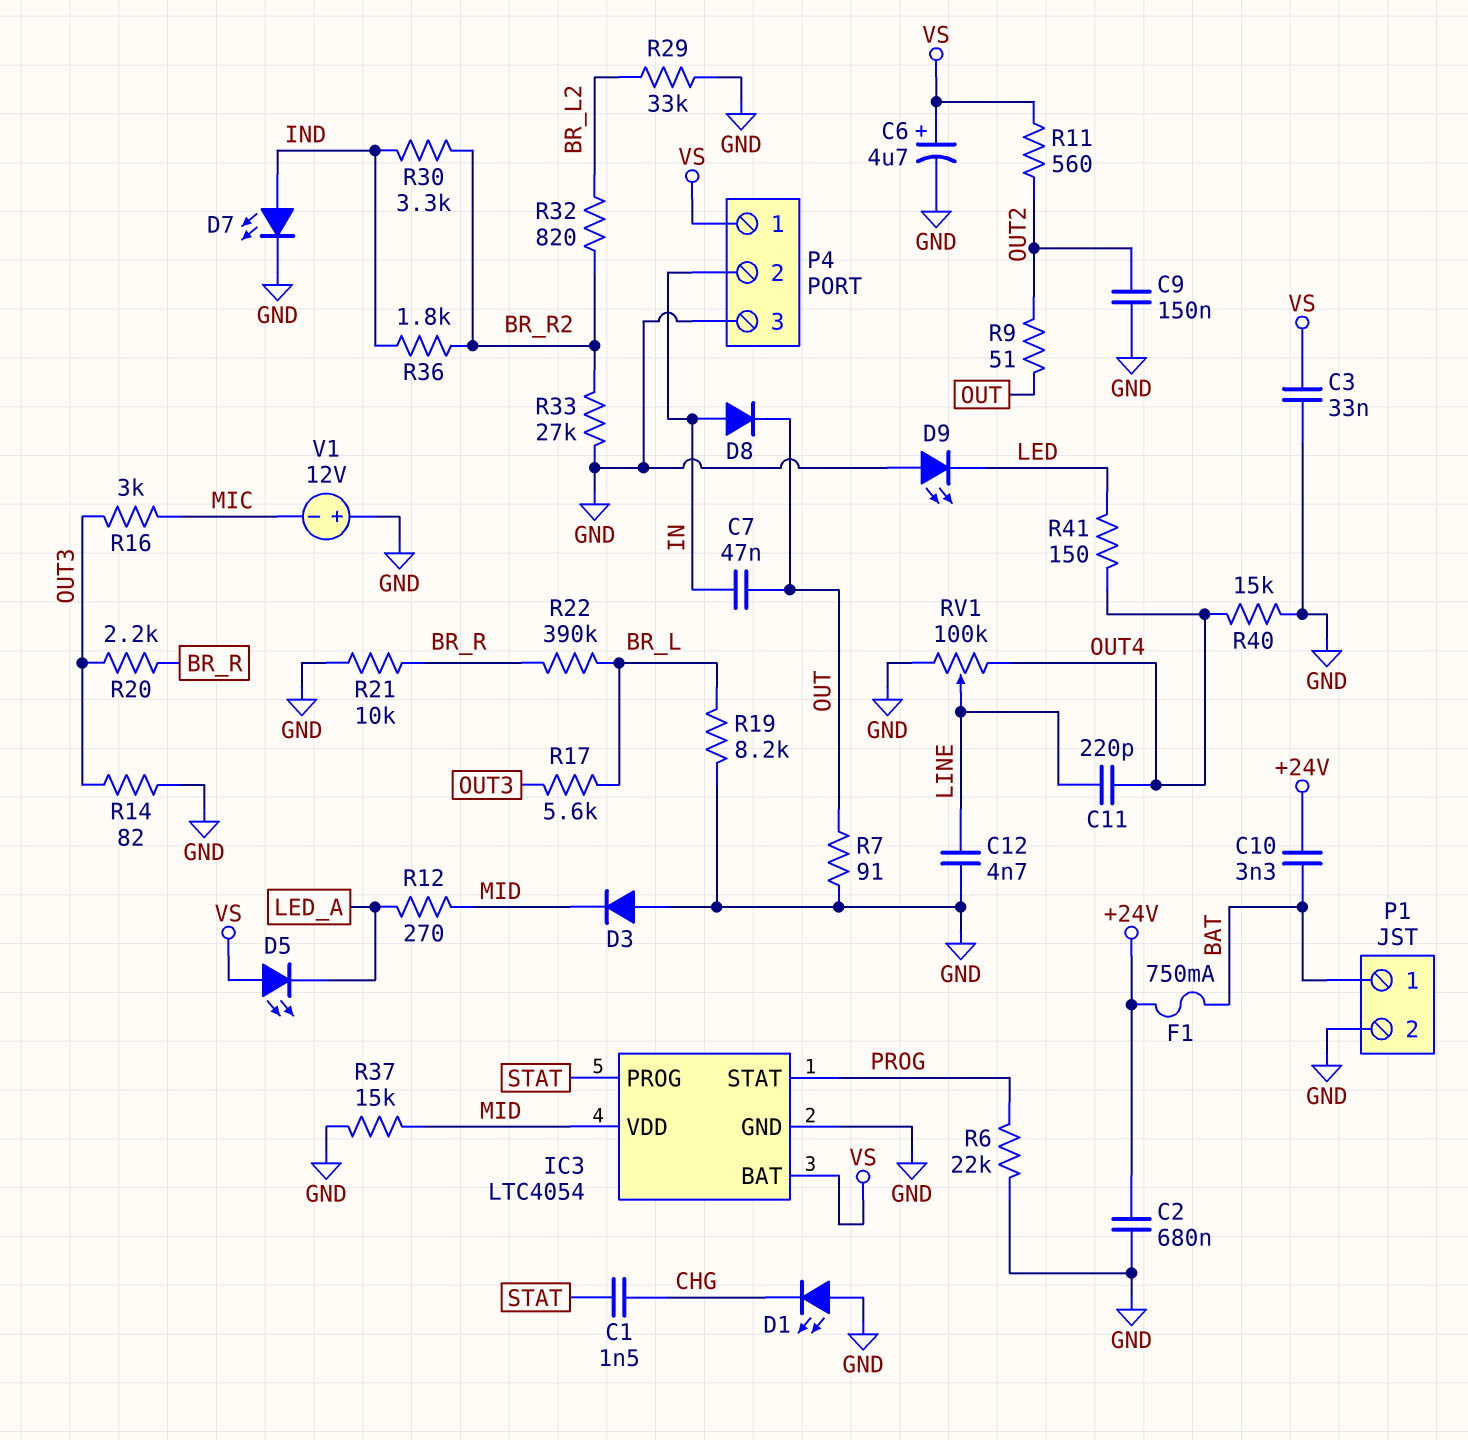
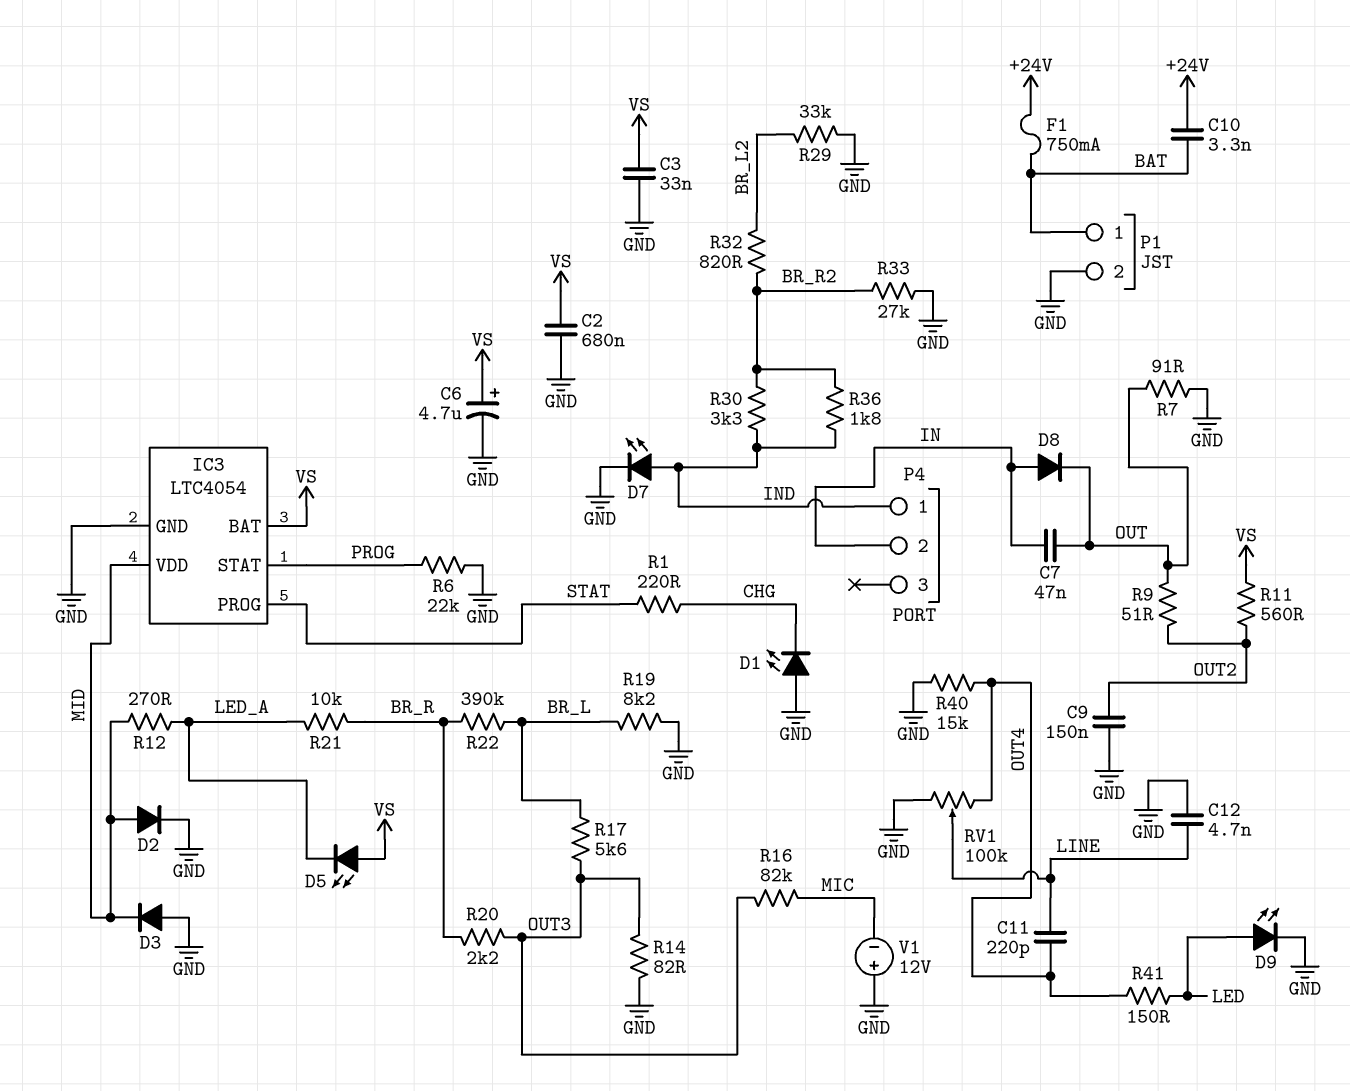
C1: 1.5nF (CHG, STAT) -> none
C2: 680nF (+24V, GND) -> 680nF (GND, VS)
D2: none -> diode (A MID, K GND)
D9: LED (A GND, K LED) -> LED (A LED, K GND)
P4 pin 1: VS -> IND
P4 pin 3: GND -> none
R1: none -> 220 (CHG, STAT)
R16: 3k (MIC, OUT3) -> 82k (MIC, OUT3)
R21: 10k (BR_R, GND) -> 10k (BR_R, LED_A)
R37: 15k (GND, MID) -> none

